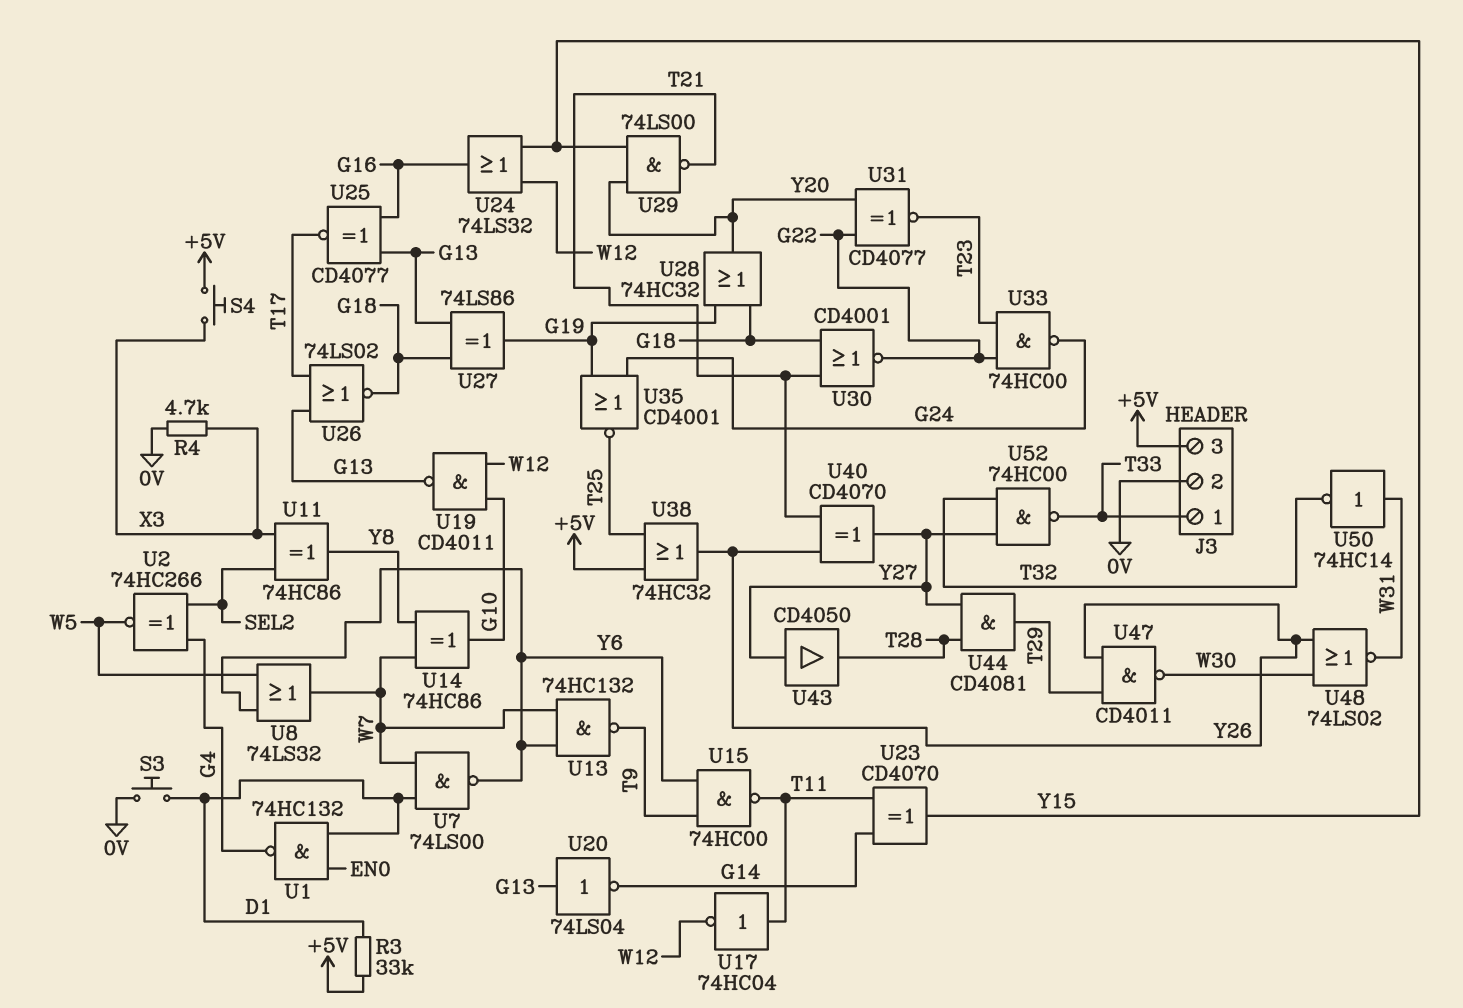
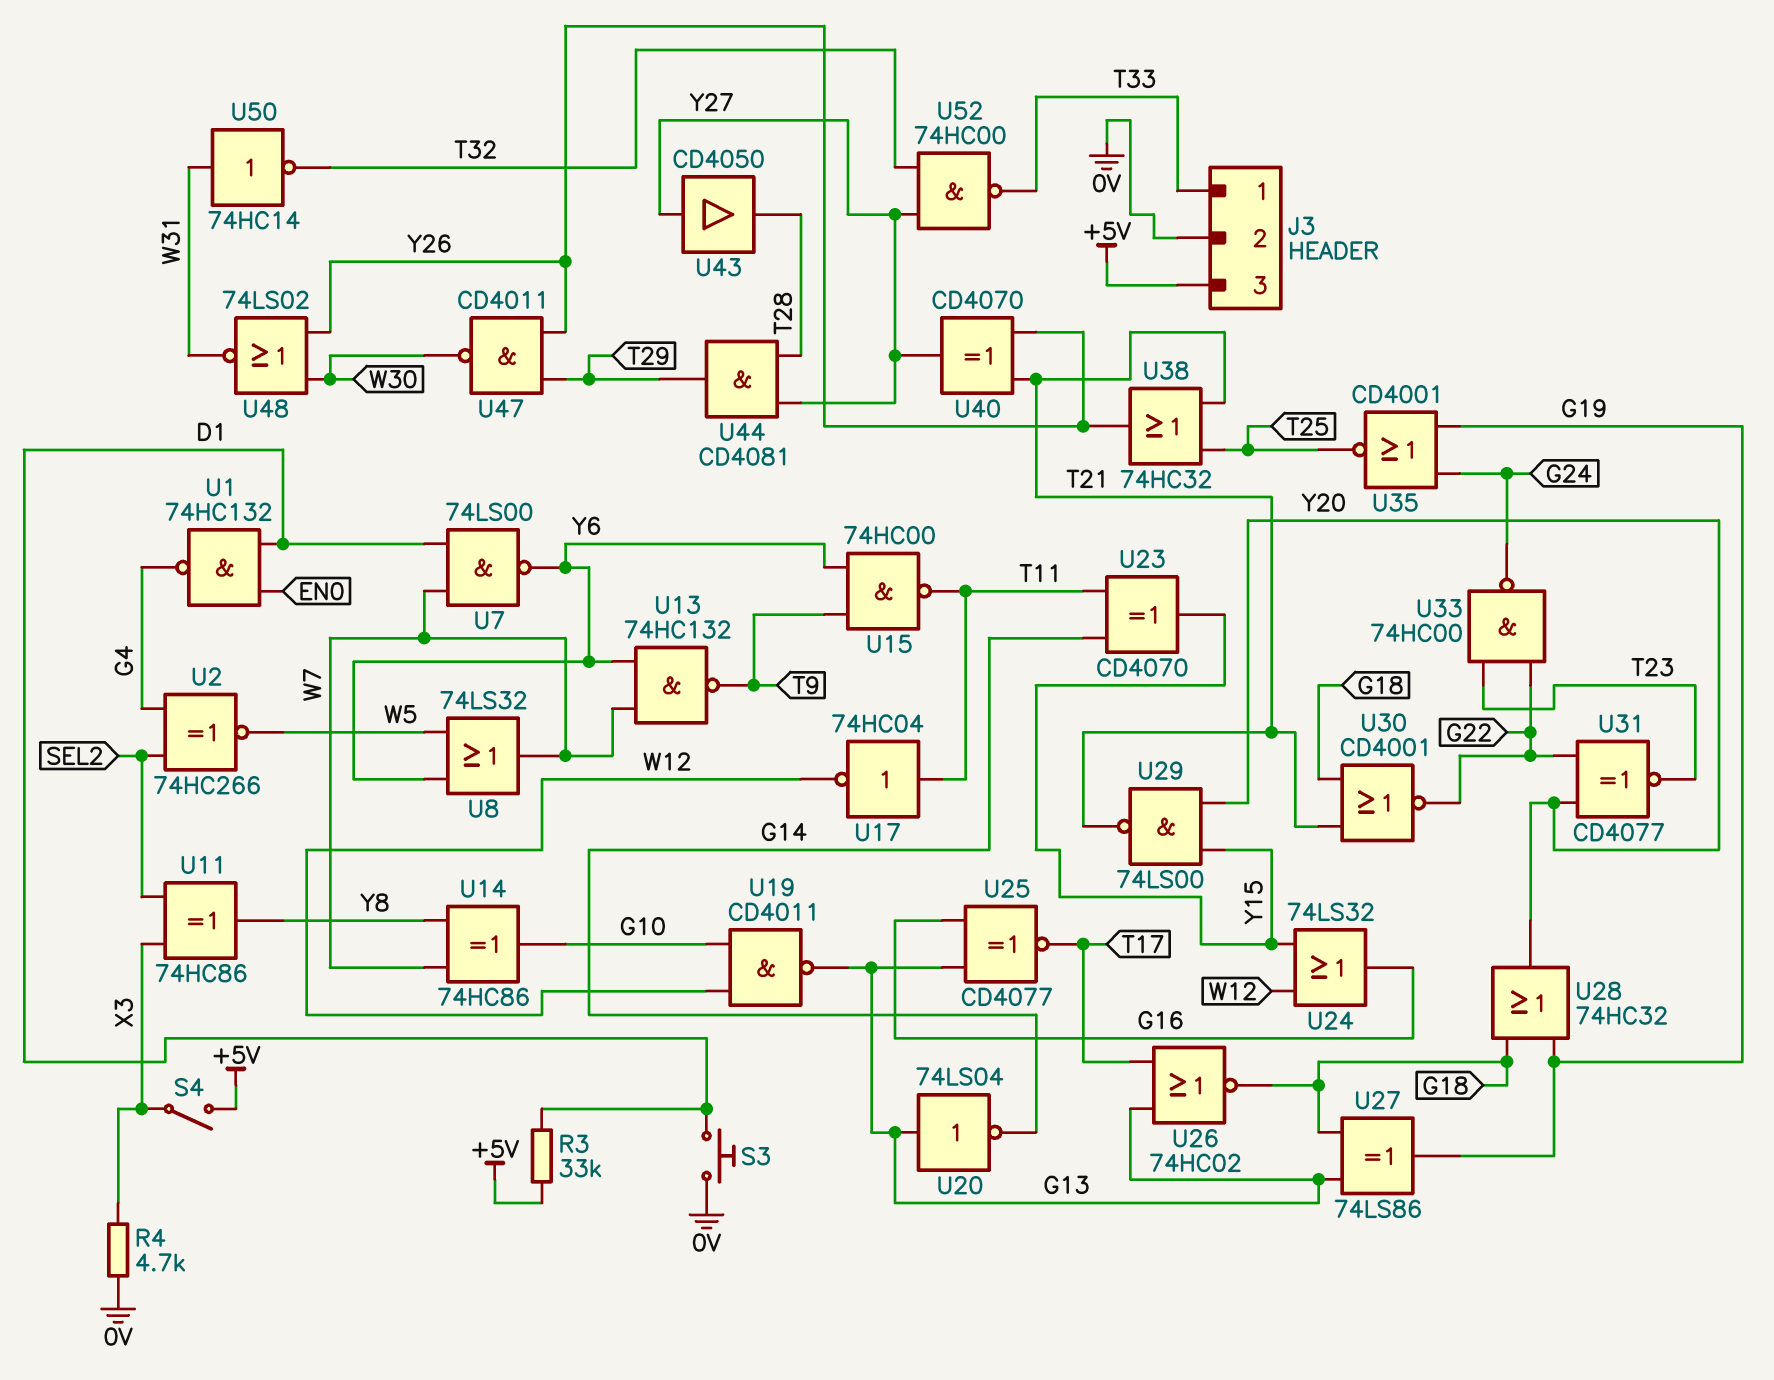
S4: button (+5V, X3) -> switch (+5V, X3)
U26: NOR 74LS02 (in G13, in T17, out G18) -> NOR 74HC02 (in G13, in T17, out G18)
U38: OR 74HC32 (in +5V, in T25, out Y26) -> OR 74HC32 (in T21, in T25, out Y26)

